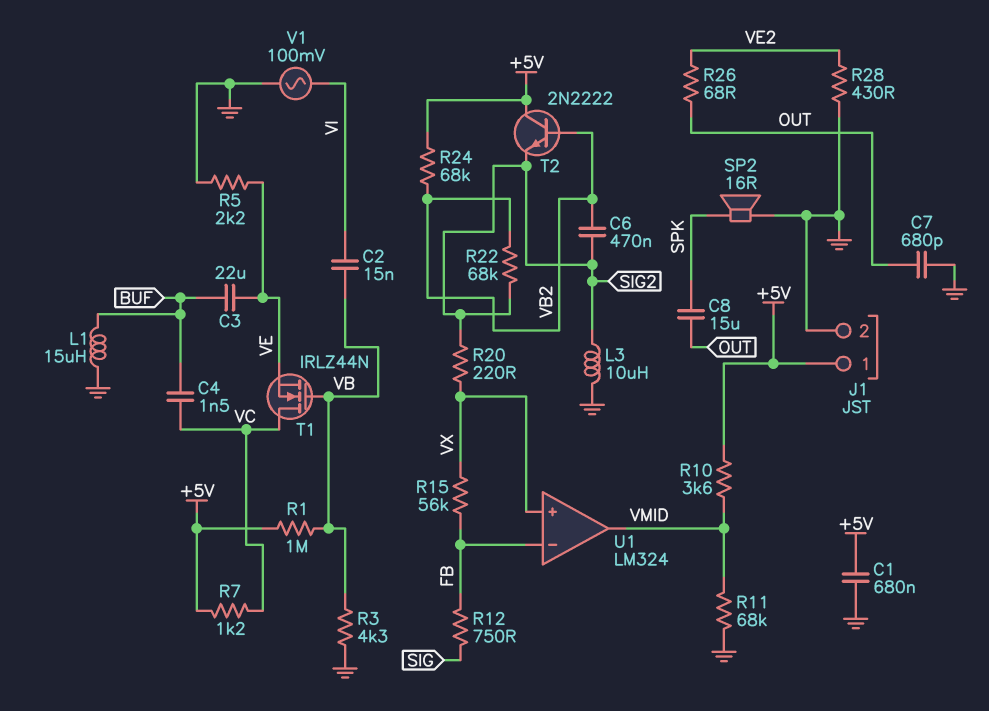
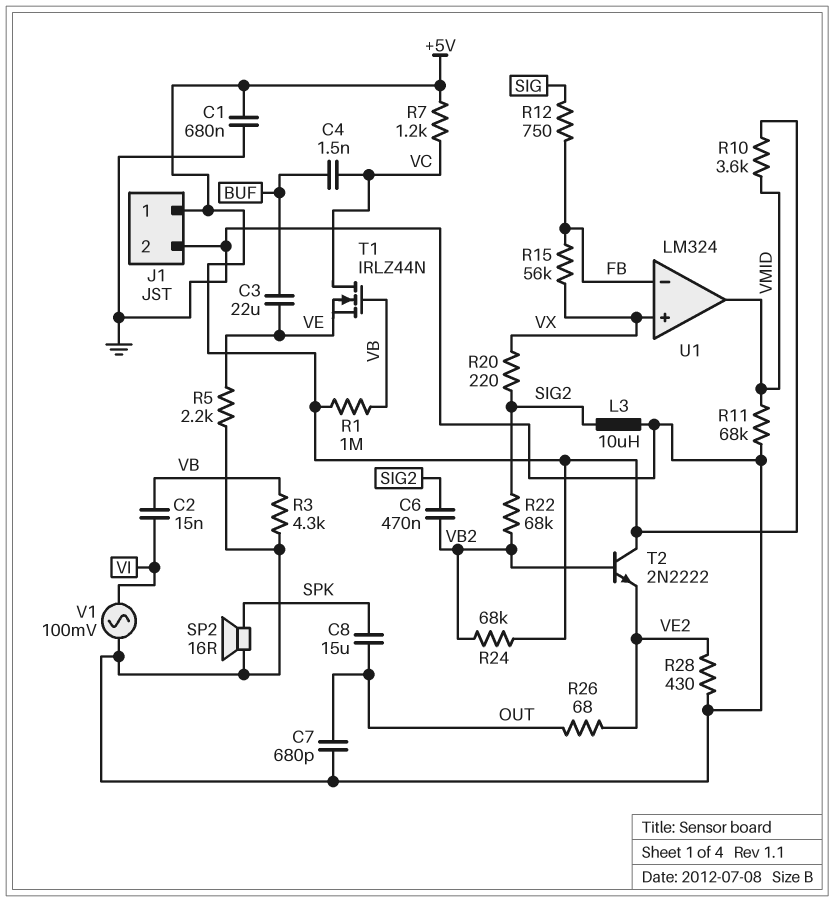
L1: 15uH (BUF, GND) -> none
T2: NPN 2N2222 (B VB2, C +5V, E SIG2) -> NPN 2N2222 (B VB2, C +5V, E VE2)

